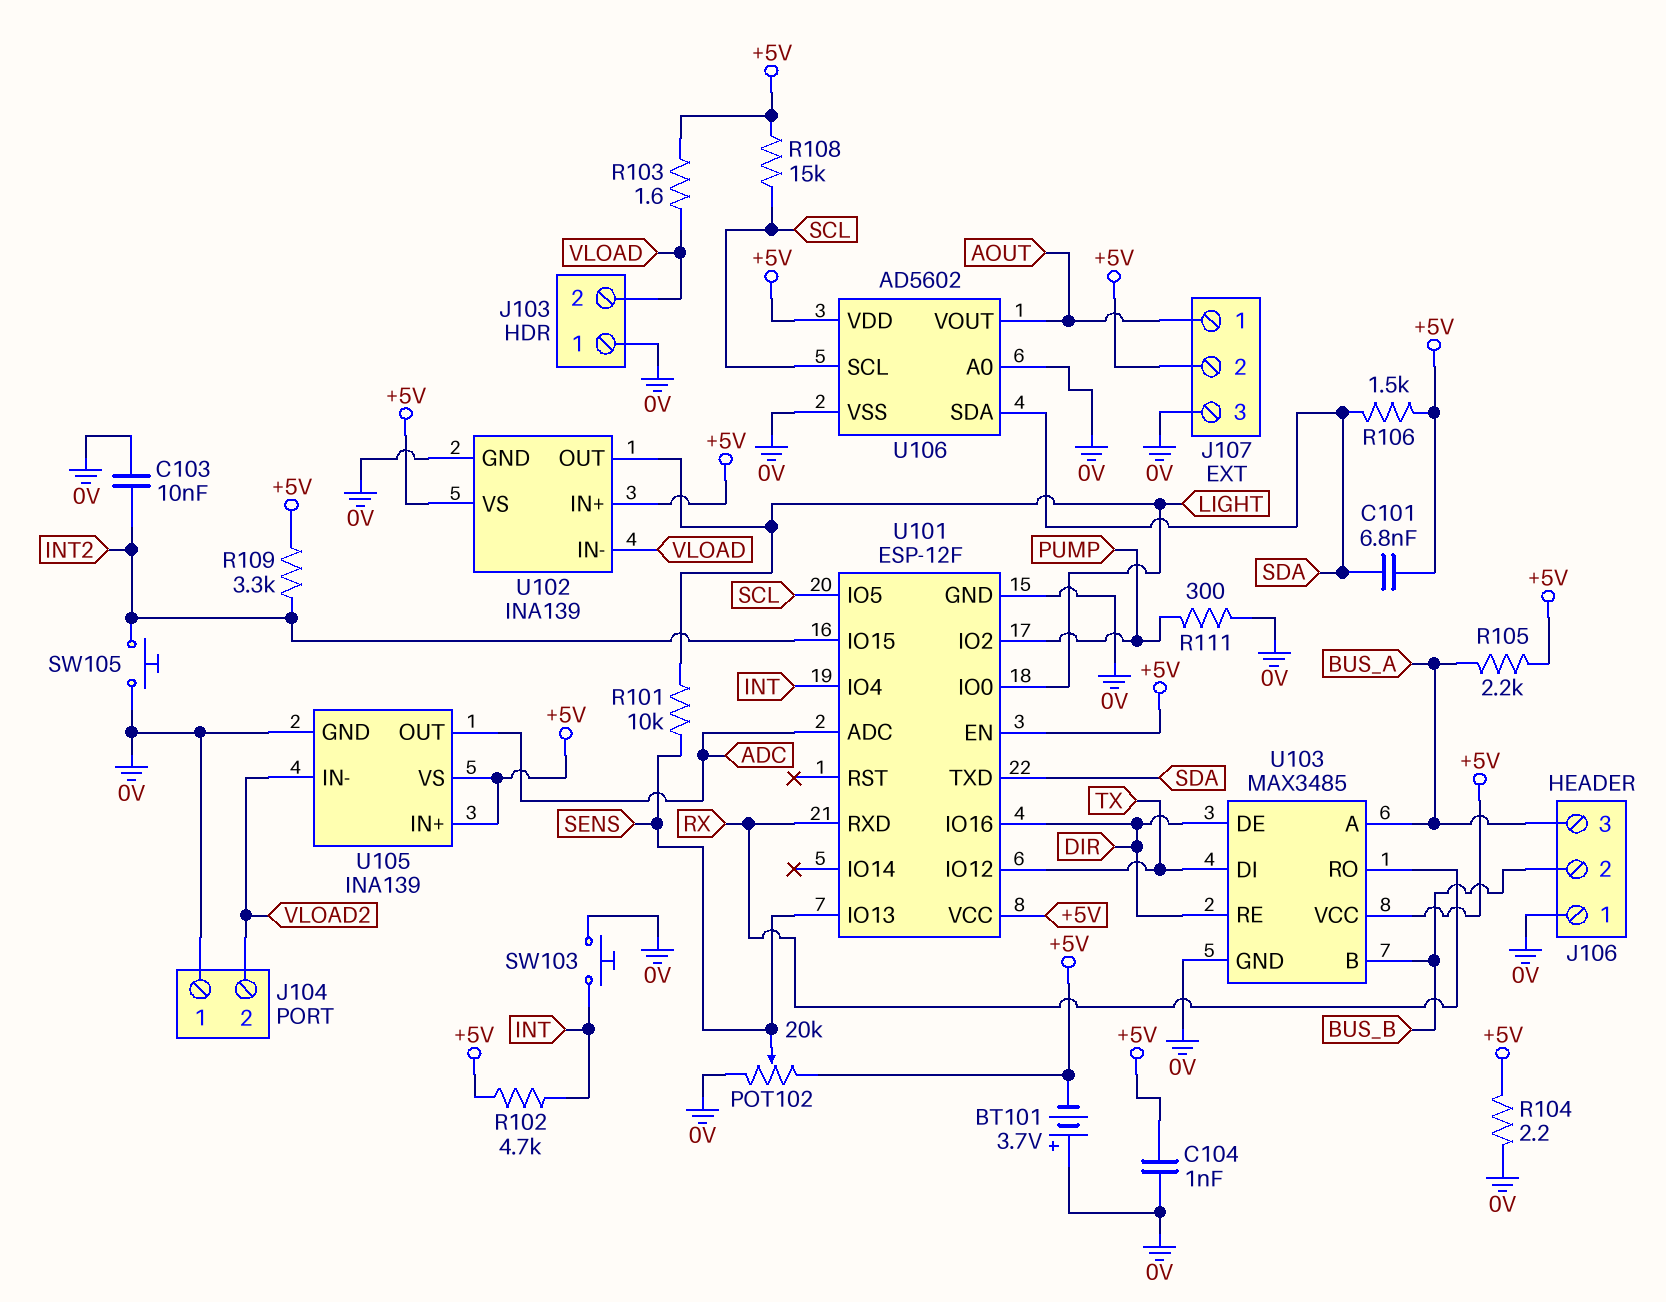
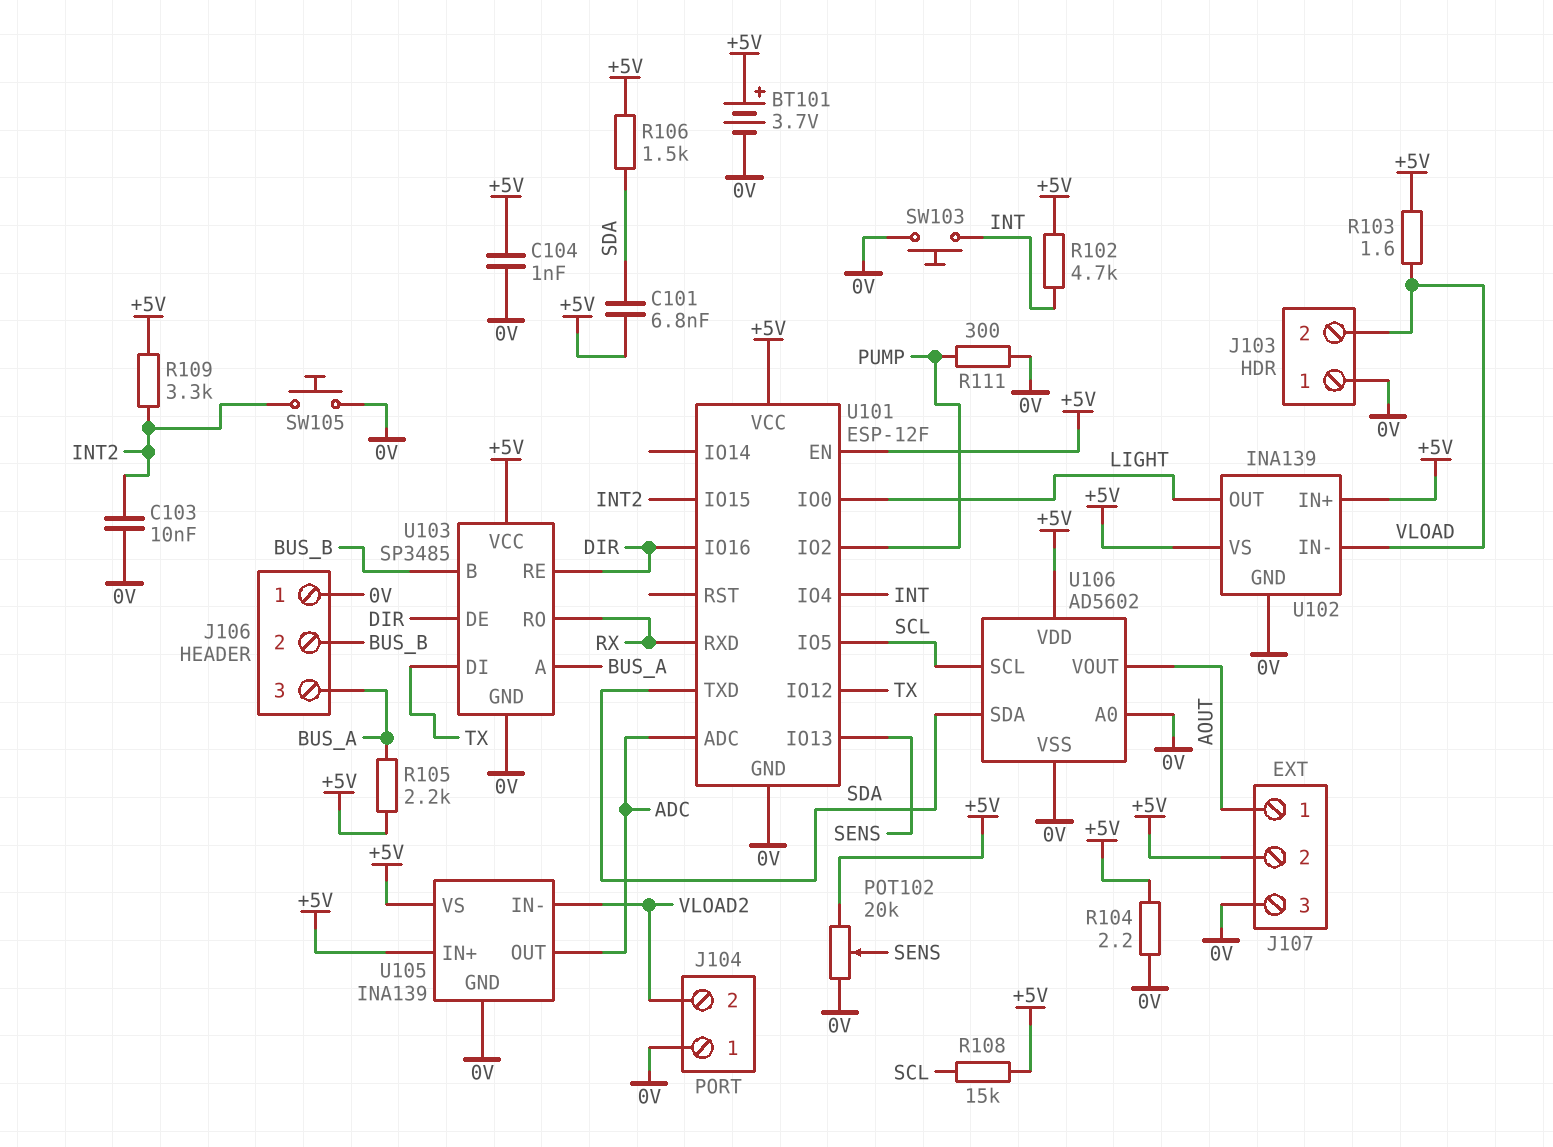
BT101: 3.7V (plus 0V, minus +5V) -> 3.7V (plus +5V, minus 0V)
R101: 10k (LIGHT, SENS) -> none
U103: MAX3485 -> SP3485

